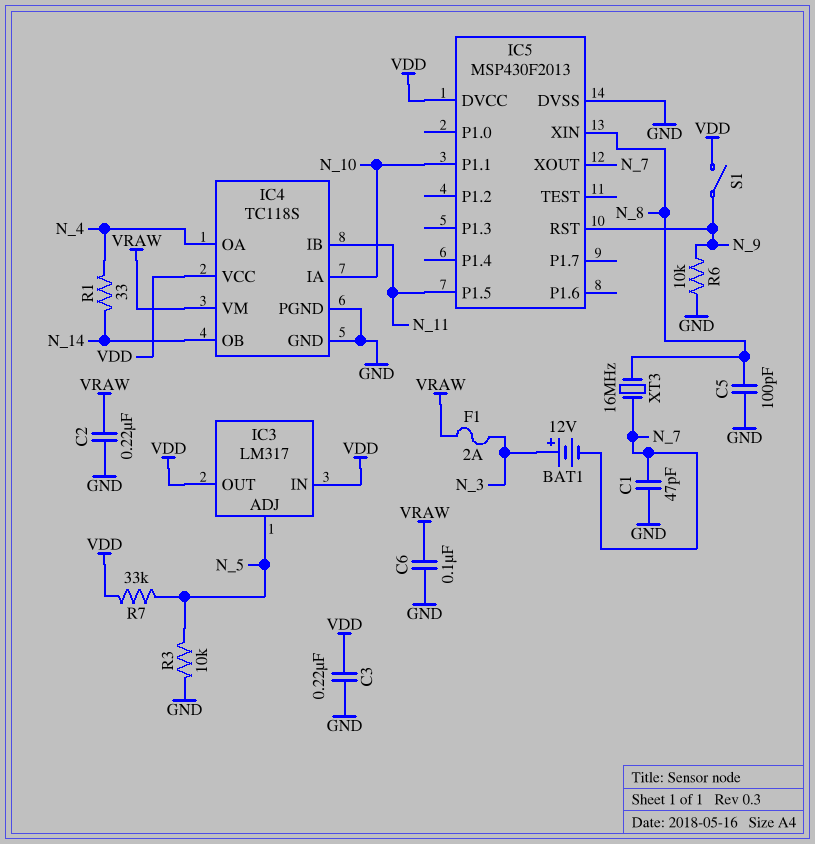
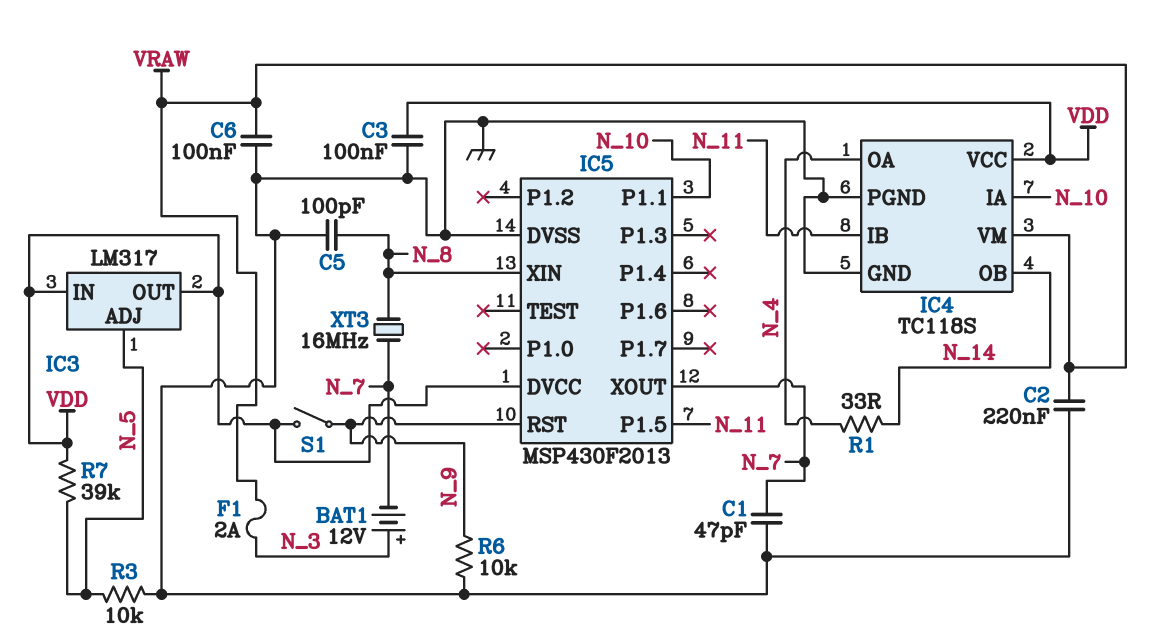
C3: 220nF (GND, VDD) -> 100nF (GND, VDD)
R7: 33k (N_5, VDD) -> 39k (N_5, VDD)

